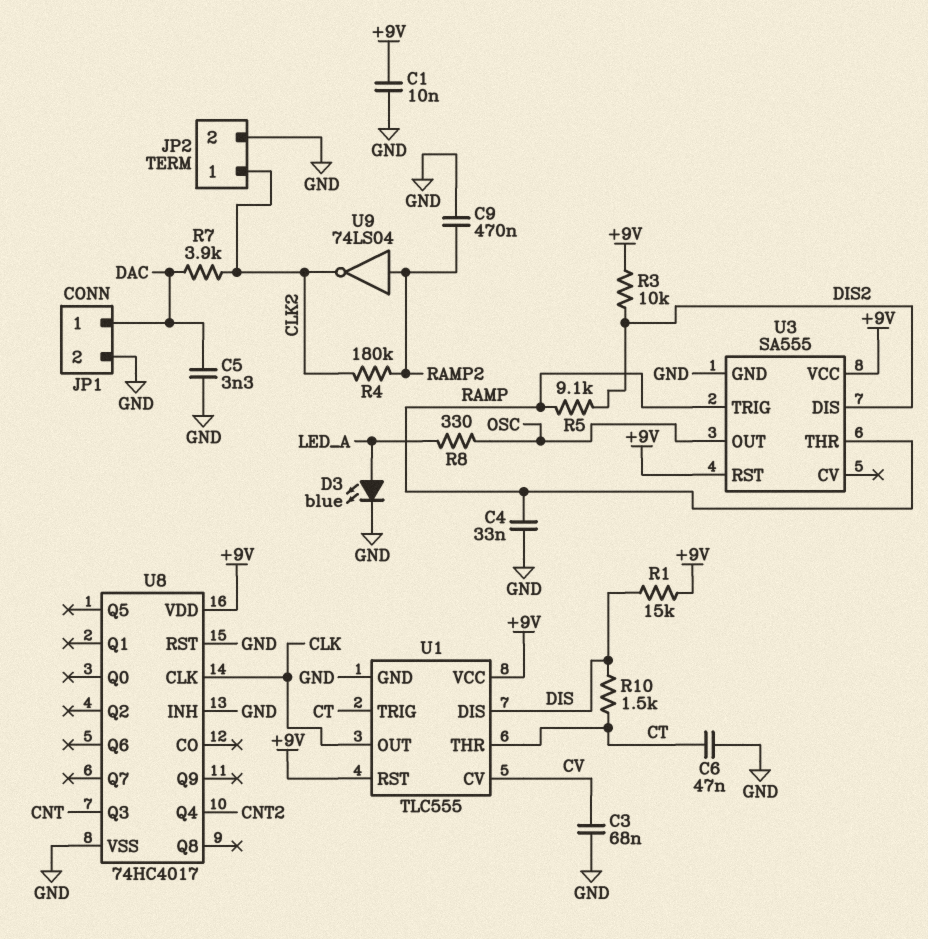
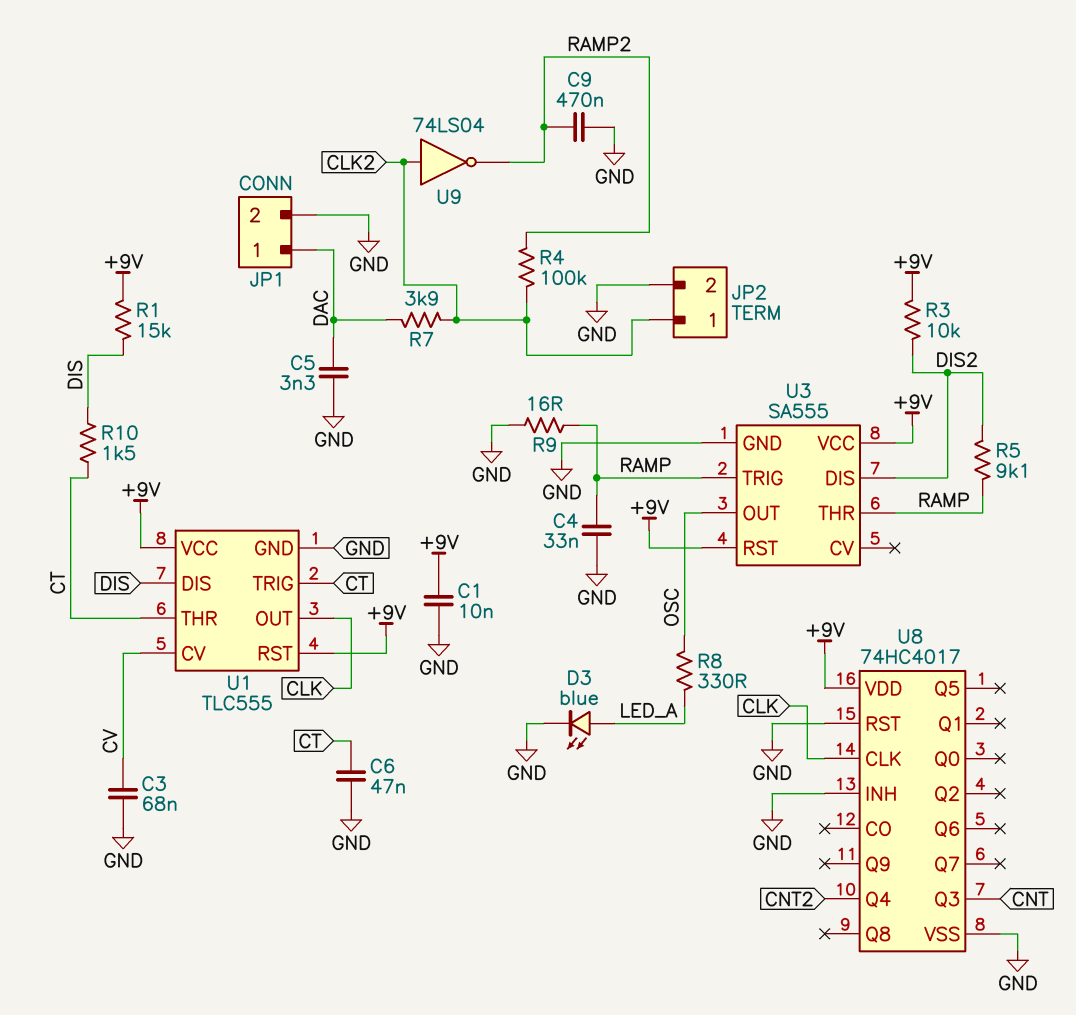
R4: 180k (CLK2, RAMP2) -> 100k (CLK2, RAMP2)
R9: none -> 16 (GND, RAMP)
U9: NOT 74LS04 (in RAMP2, out CLK2) -> NOT 74LS04 (in CLK2, out RAMP2)

